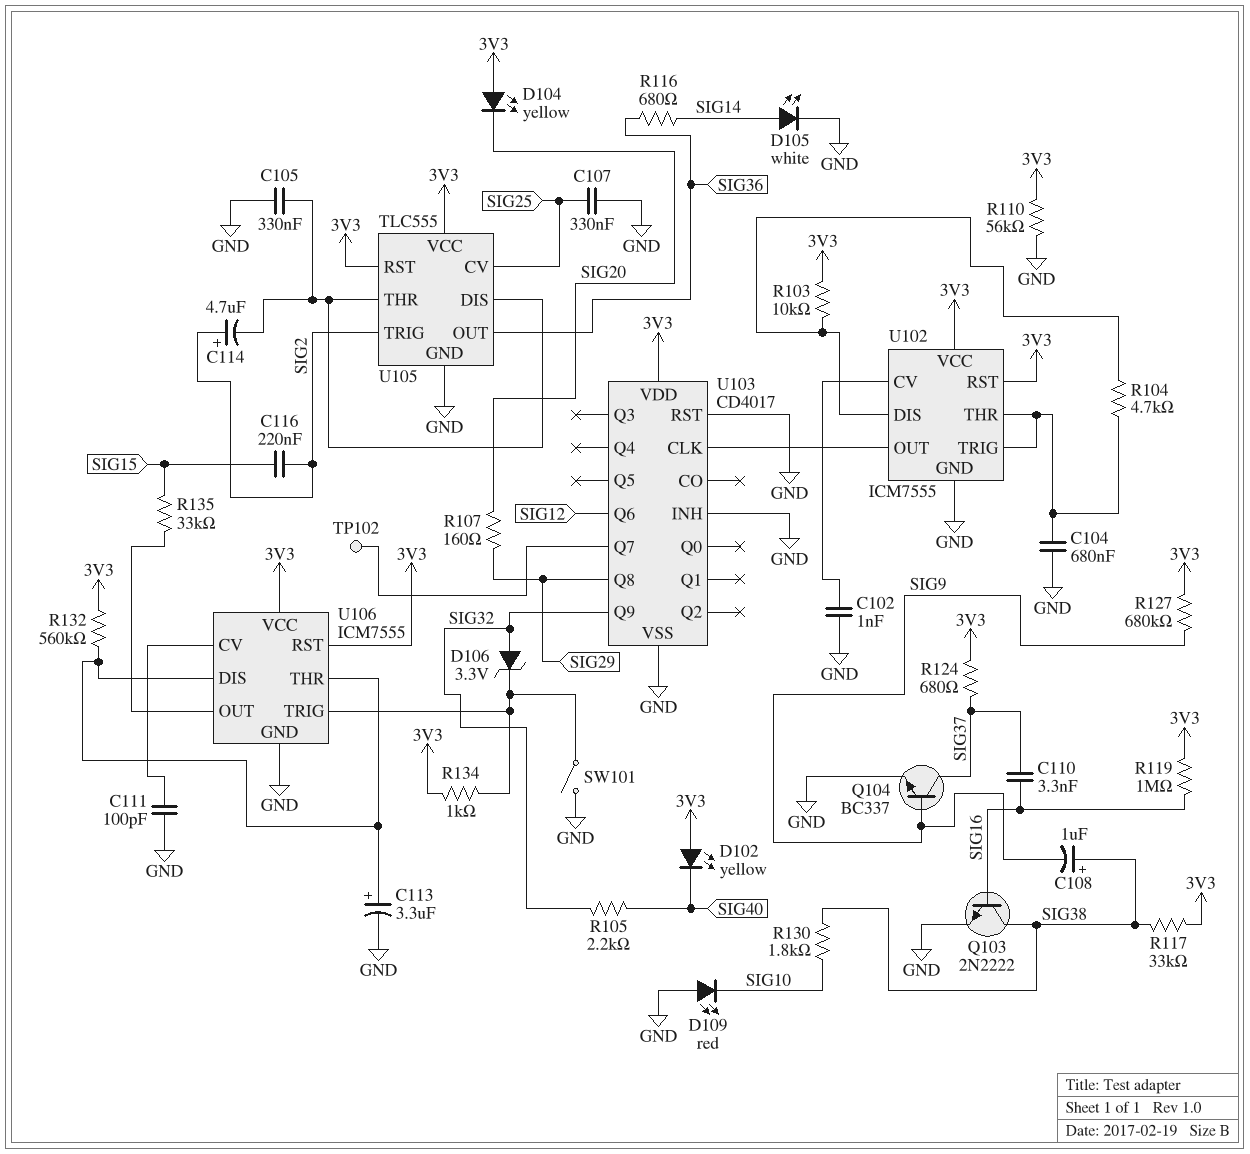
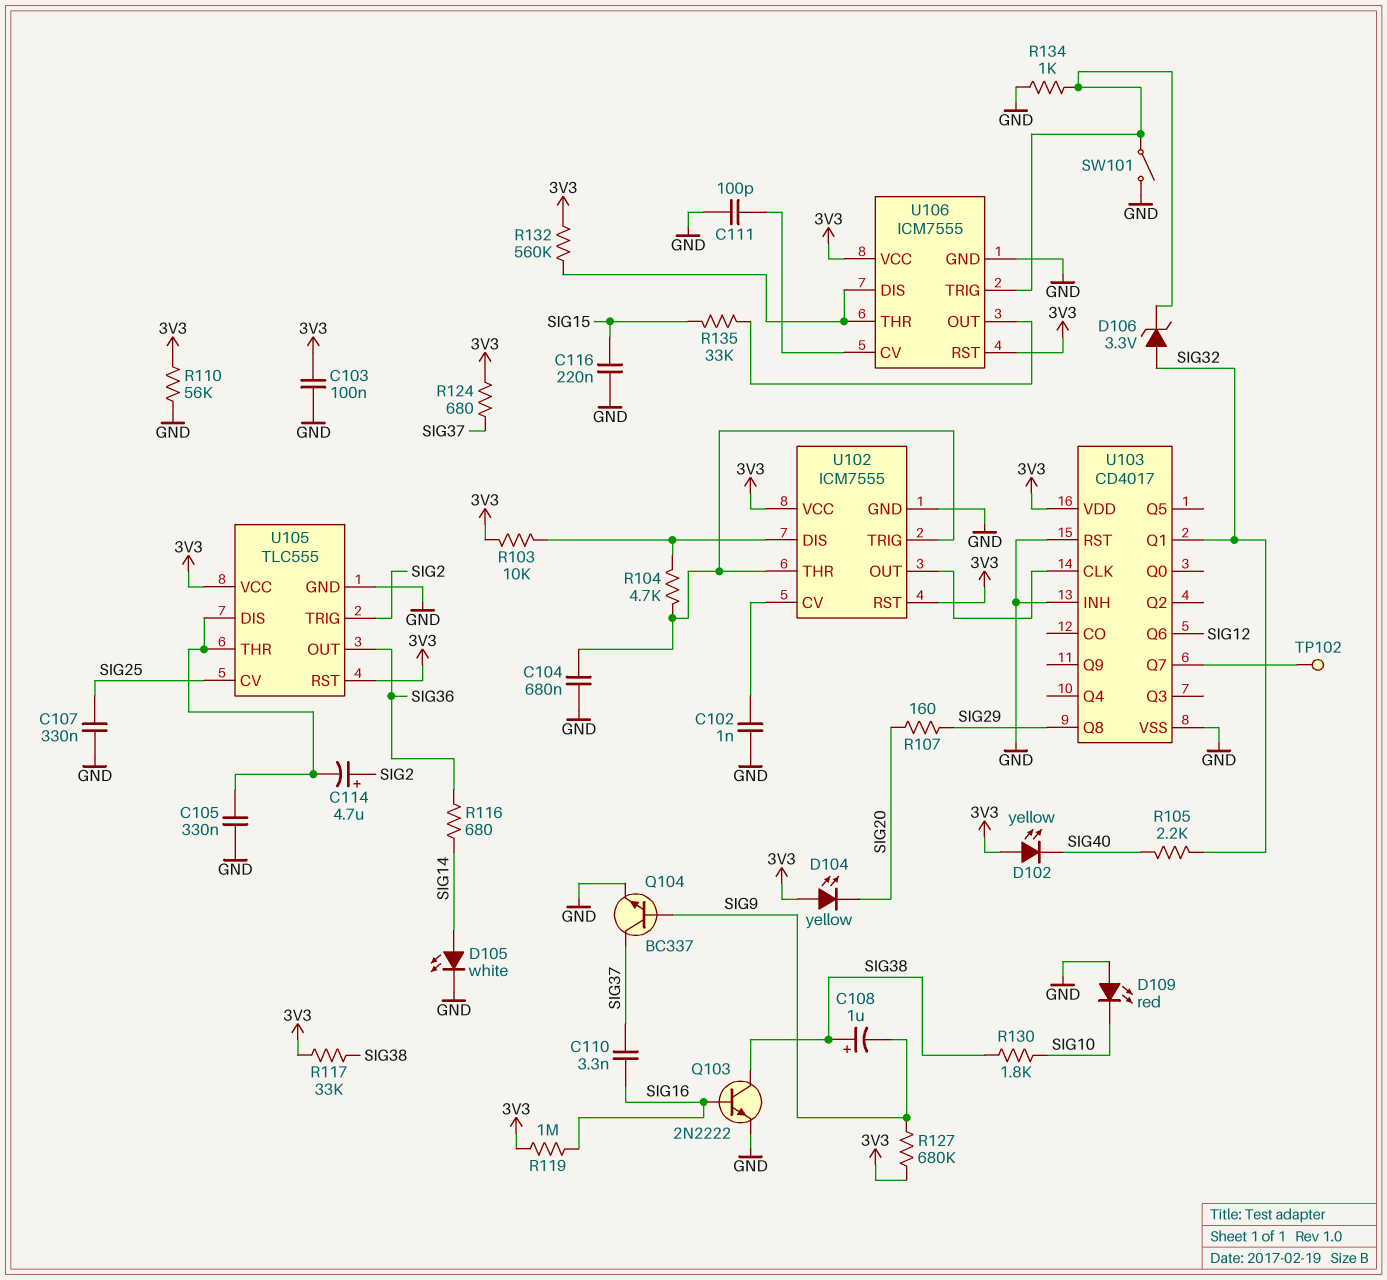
C103: none -> 100nF (3V3, GND)
C113: 3.3uF (plus U106/DIS, minus GND) -> none
C116: 220nF (SIG2, SIG15) -> 220nF (GND, SIG15)
R134: 1k (3V3, U106/TRIG) -> 1k (GND, U106/TRIG)
U103 pin Q1: none -> SIG32
U103 pin Q9: SIG32 -> none

